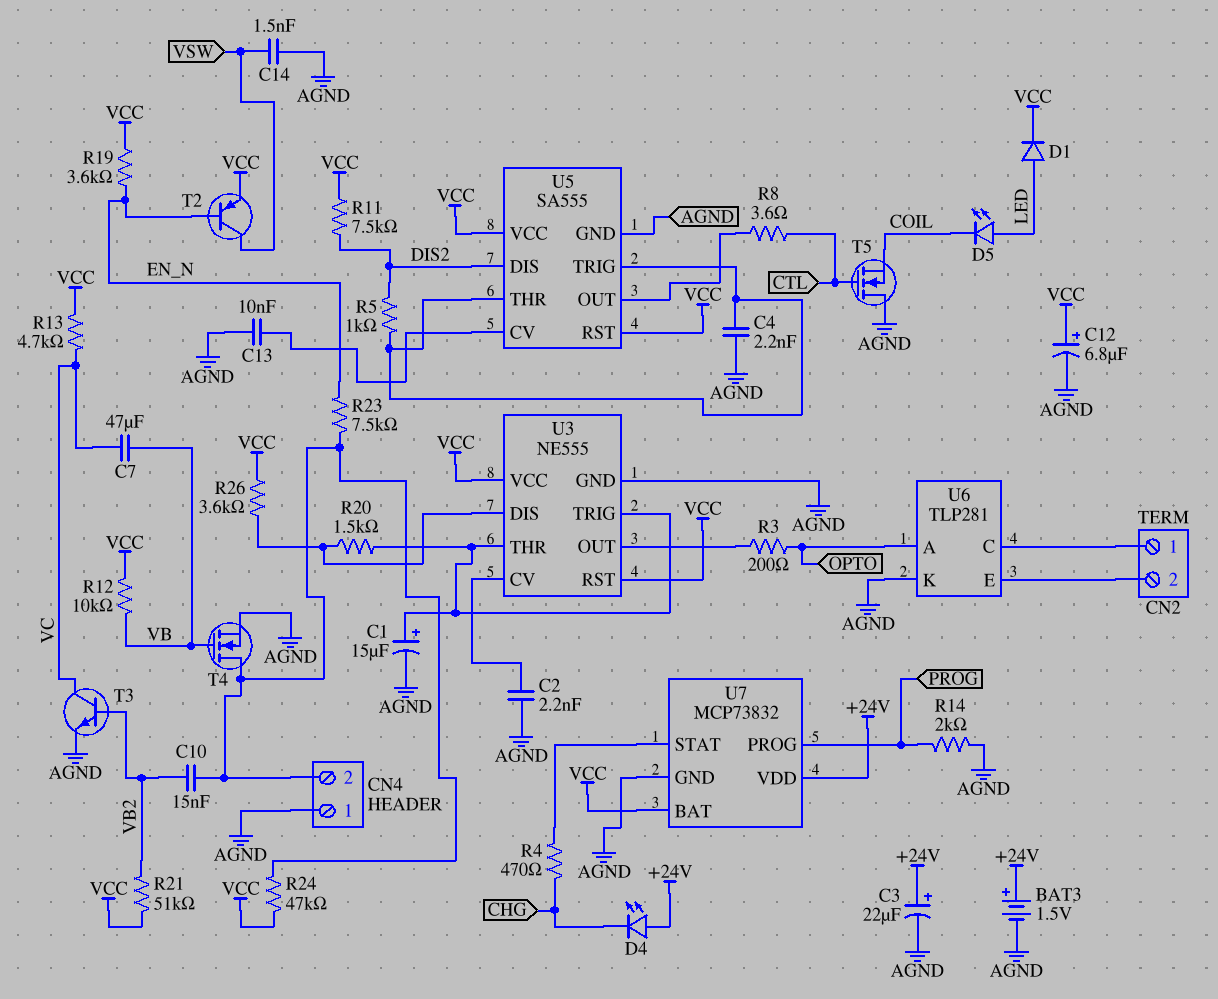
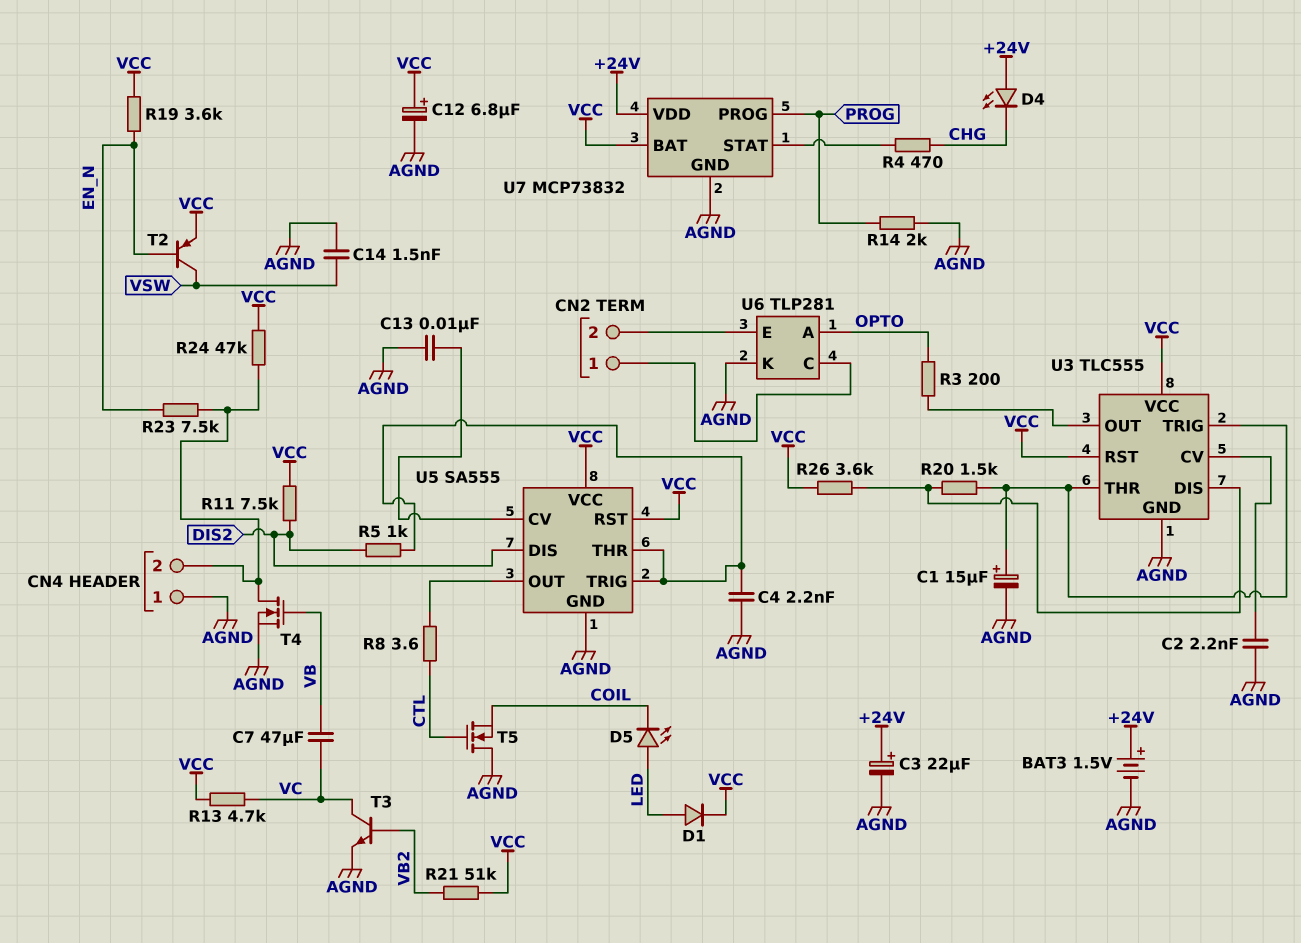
C10: 15nF (CN4/2, VB2) -> none
R12: 10k (VB, VCC) -> none
U3: NE555 -> TLC555

